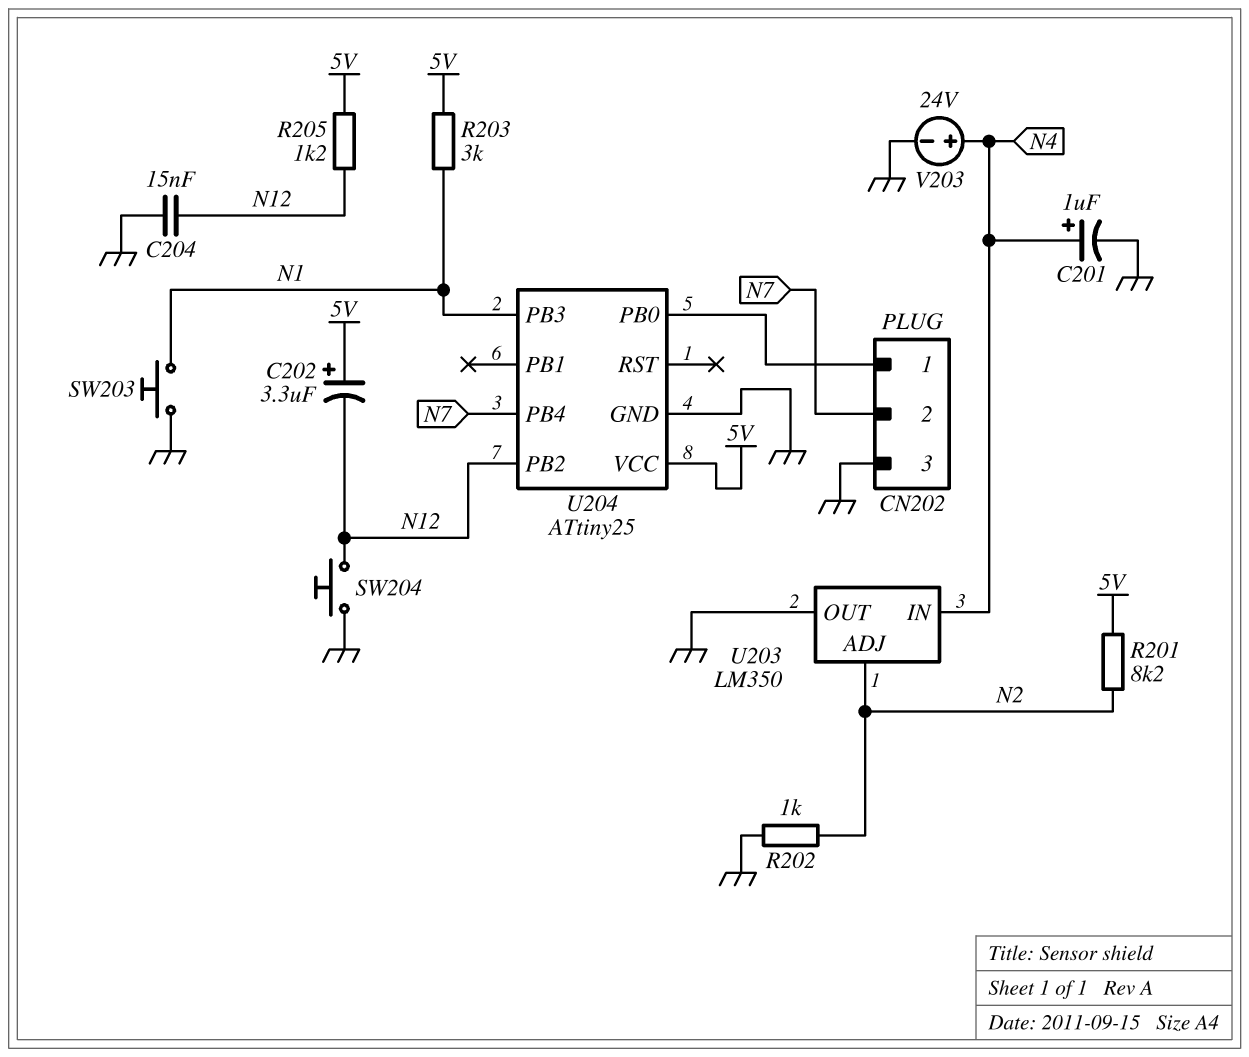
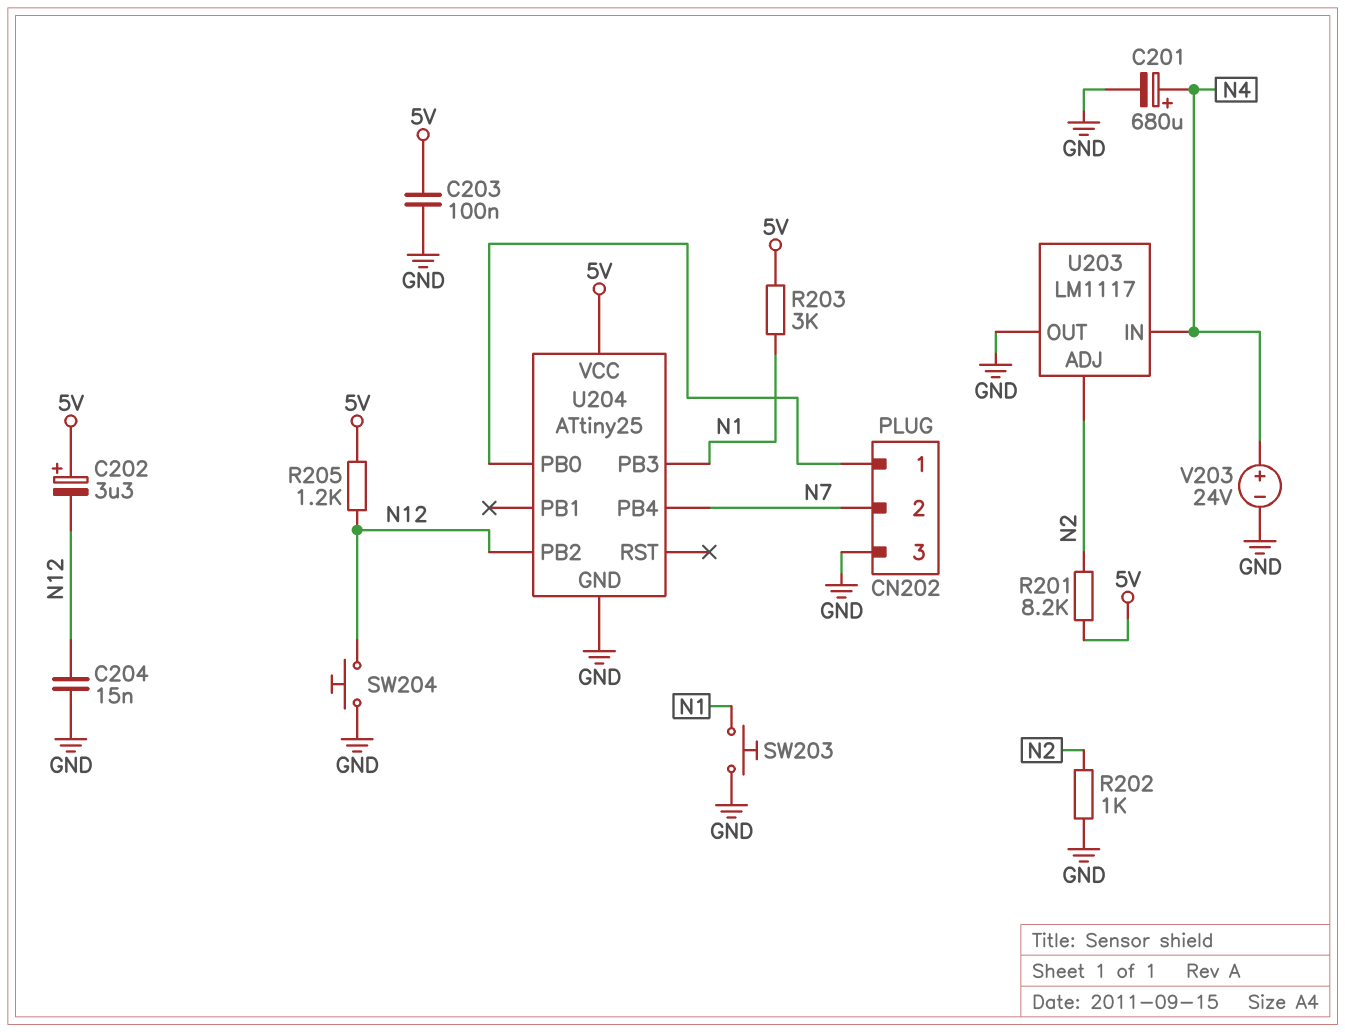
C201: 1uF (plus N4, minus GND) -> 680uF (plus N4, minus GND)
C203: none -> 100nF (5V, GND)
U203: LM350 -> LM1117

